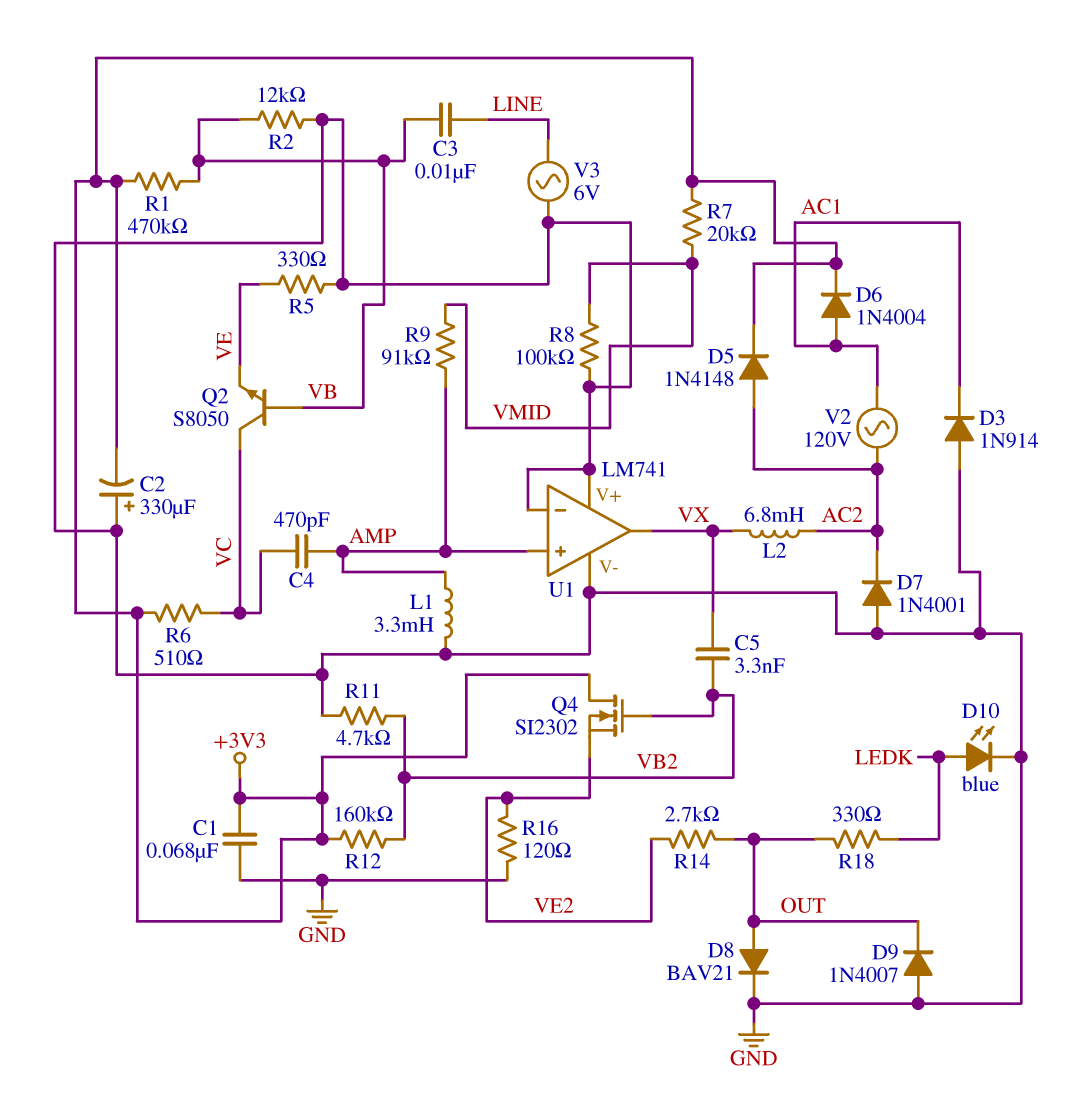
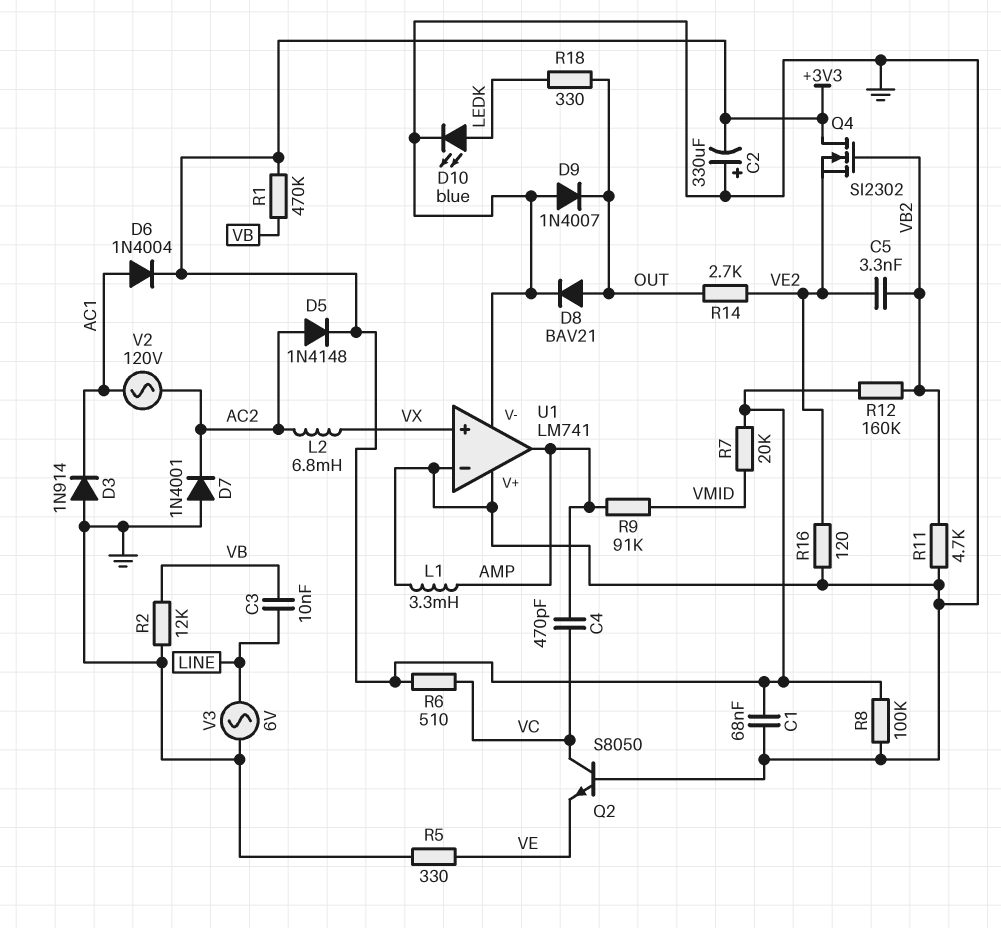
C5: 3.3nF (VB2, VX) -> 3.3nF (VB2, VE2)
Q2: NPN S8050 (B VB, C VC, E VE) -> NPN S8050 (B GND, C VC, E VE)
R8: 100k (GND, VMID) -> 100k (+3V3, GND)
U1 pin in+: AMP -> VX
U1 pin out: VX -> AMP

